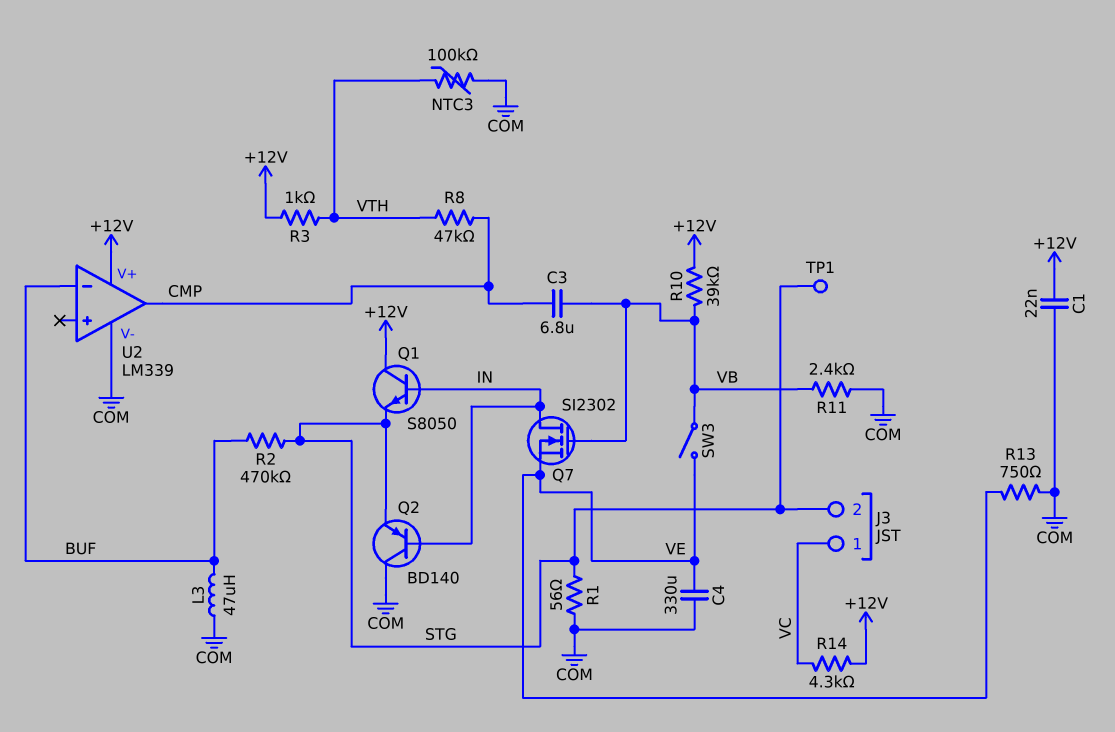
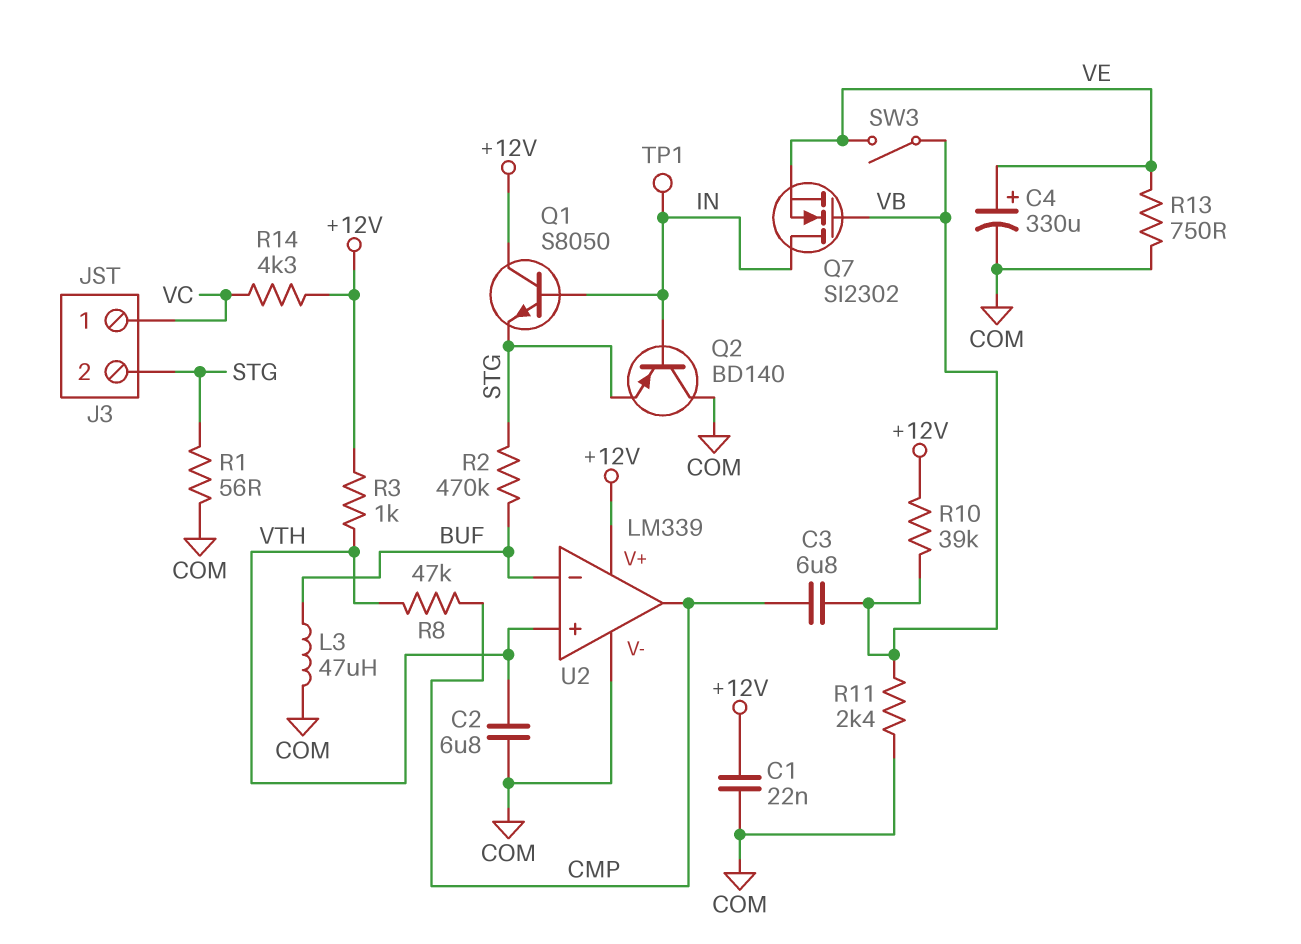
C2: none -> 6.8uF (COM, VTH)
C4: 330uF (COM, VE) -> 330uF (plus VE, minus COM)
NTC3: 100k (COM, VTH) -> none
TP1: test point (STG) -> test point (IN)
U2 pin in+: none -> VTH

